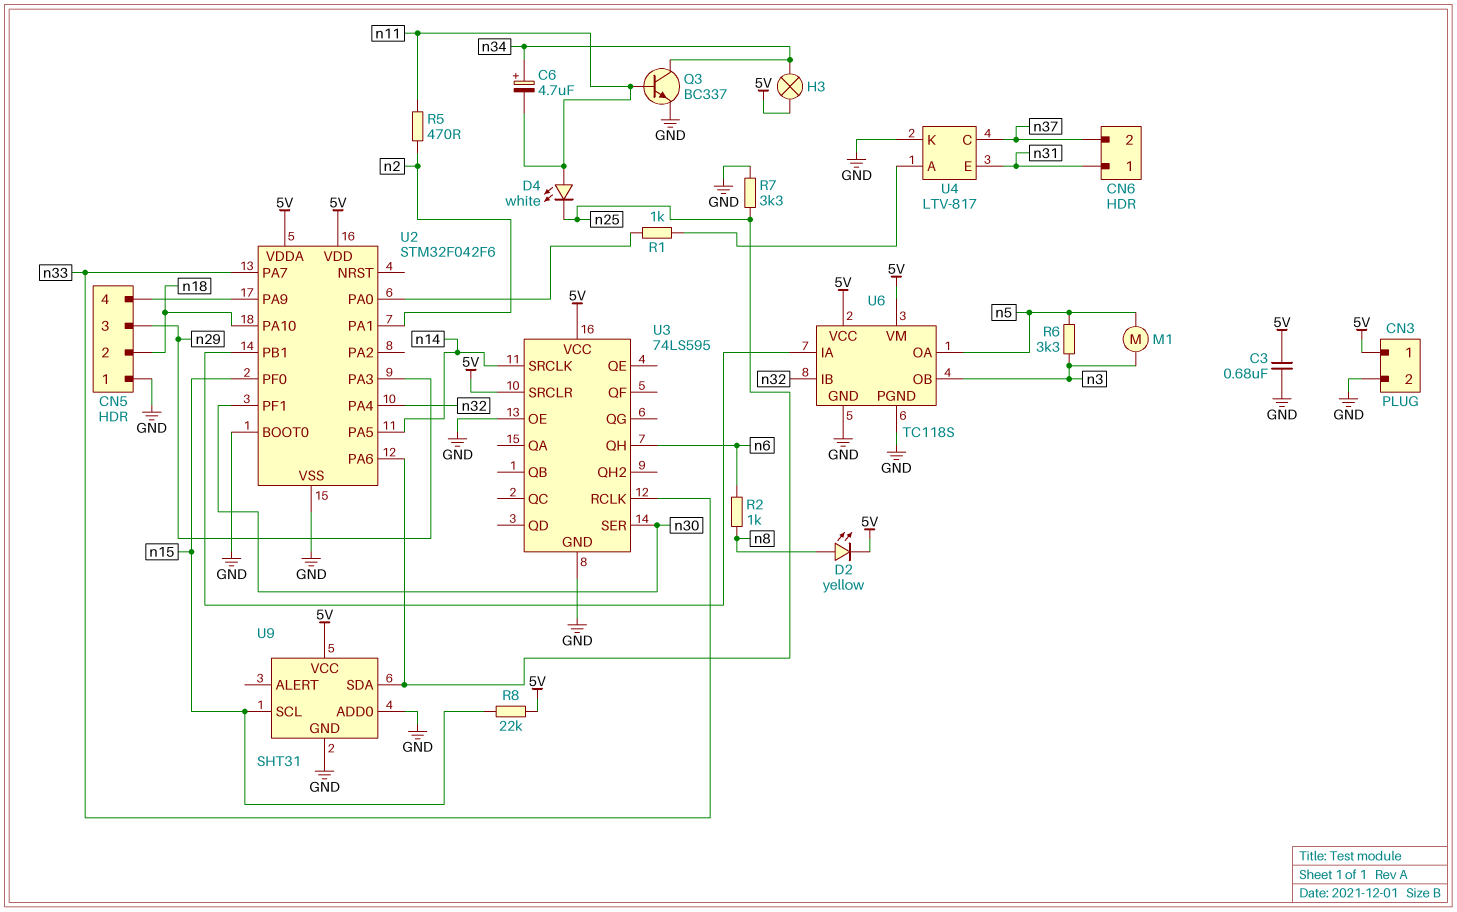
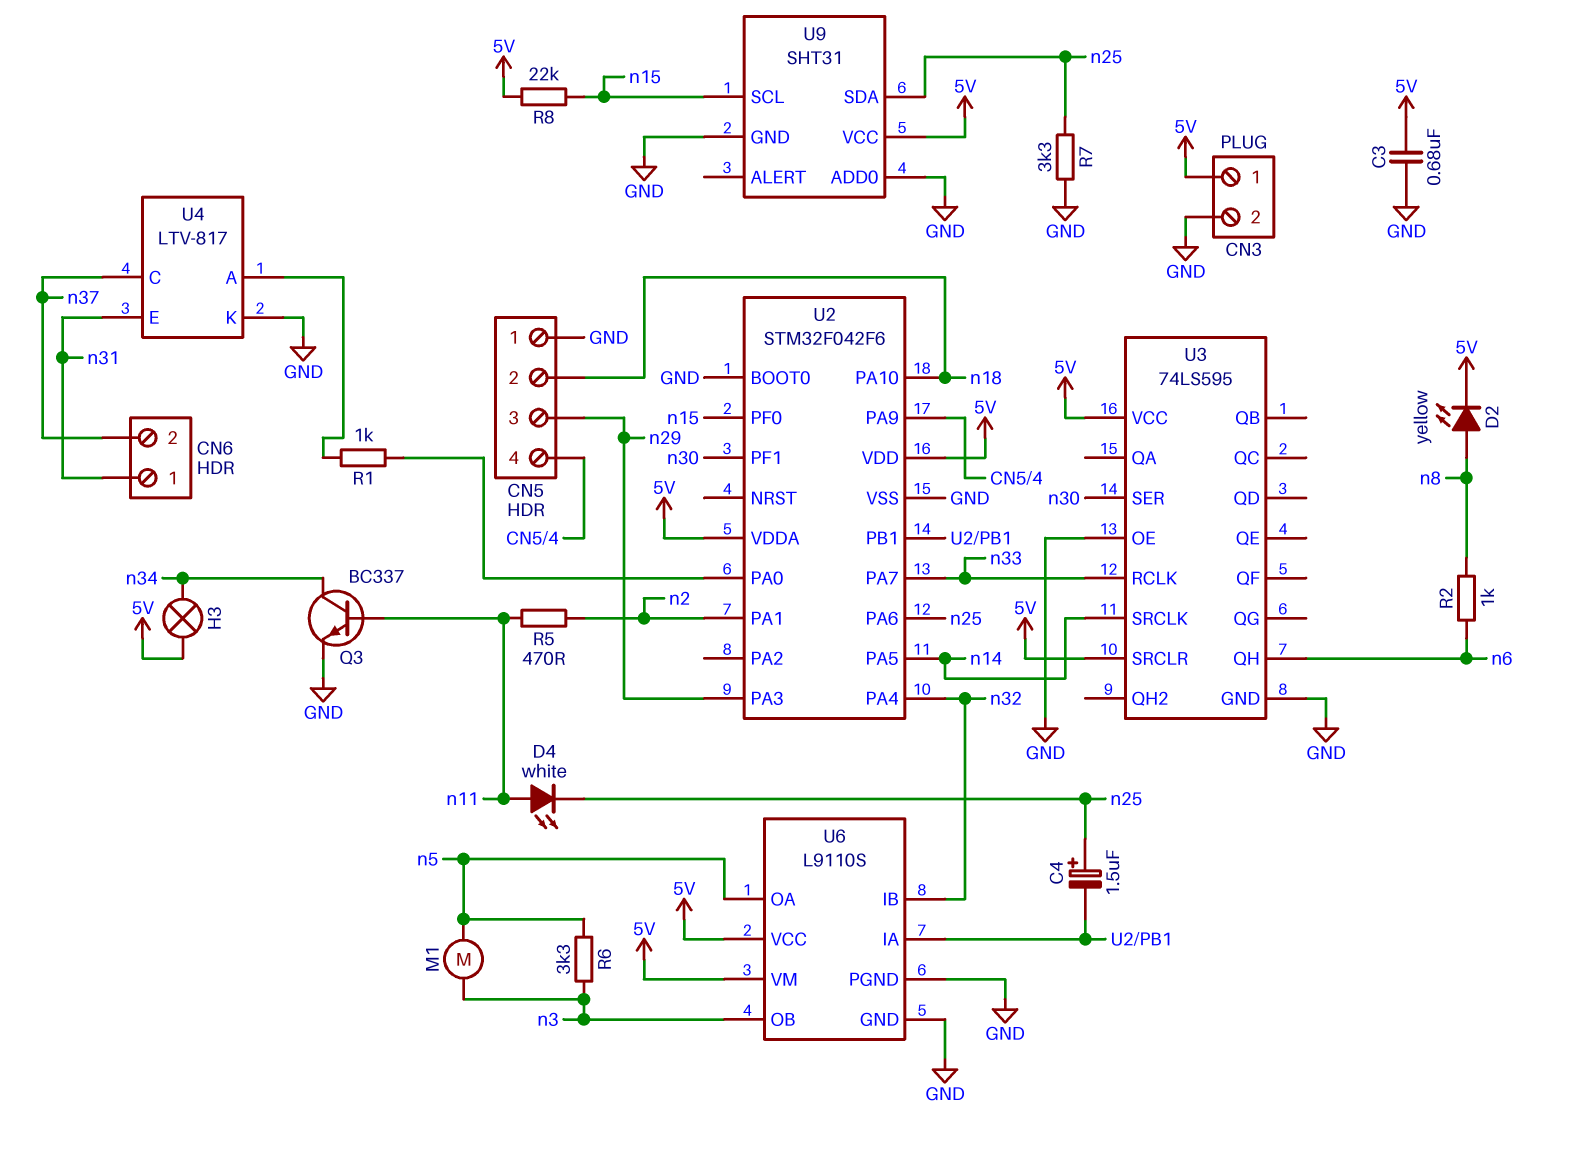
C4: none -> 1.5uF (plus n25, minus U2/PB1)
C6: 4.7uF (plus n34, minus n11) -> none
U6: TC118S -> L9110S

